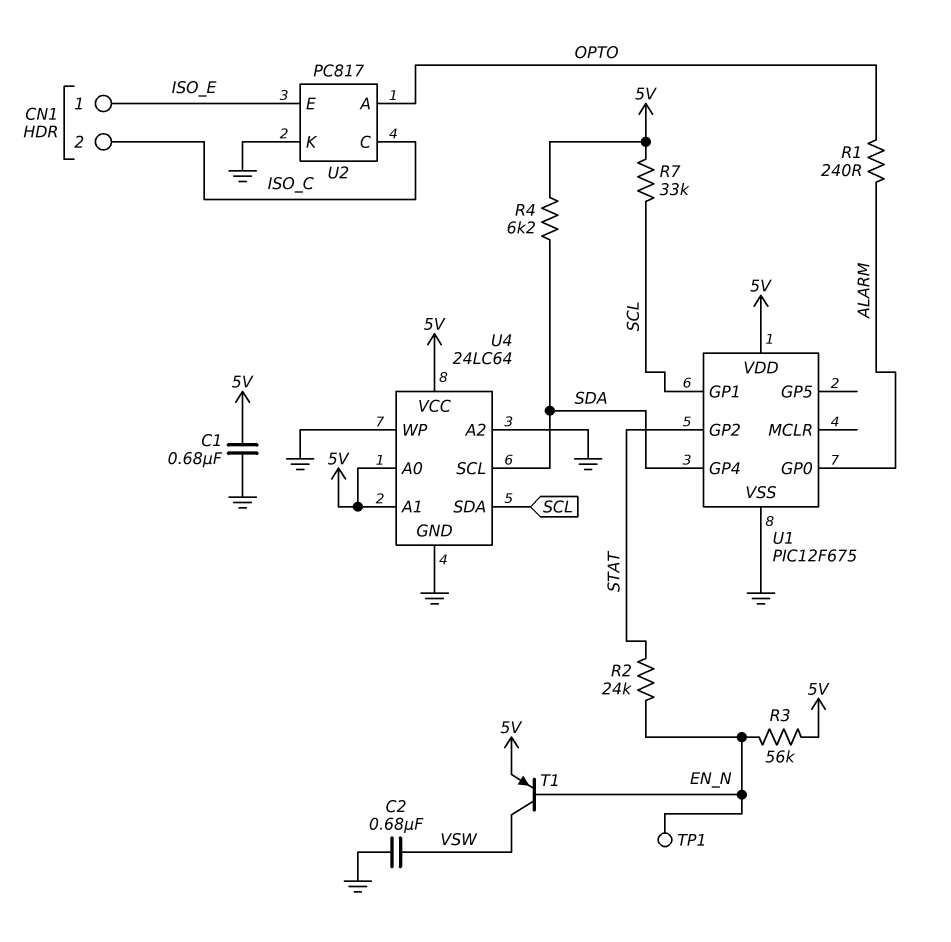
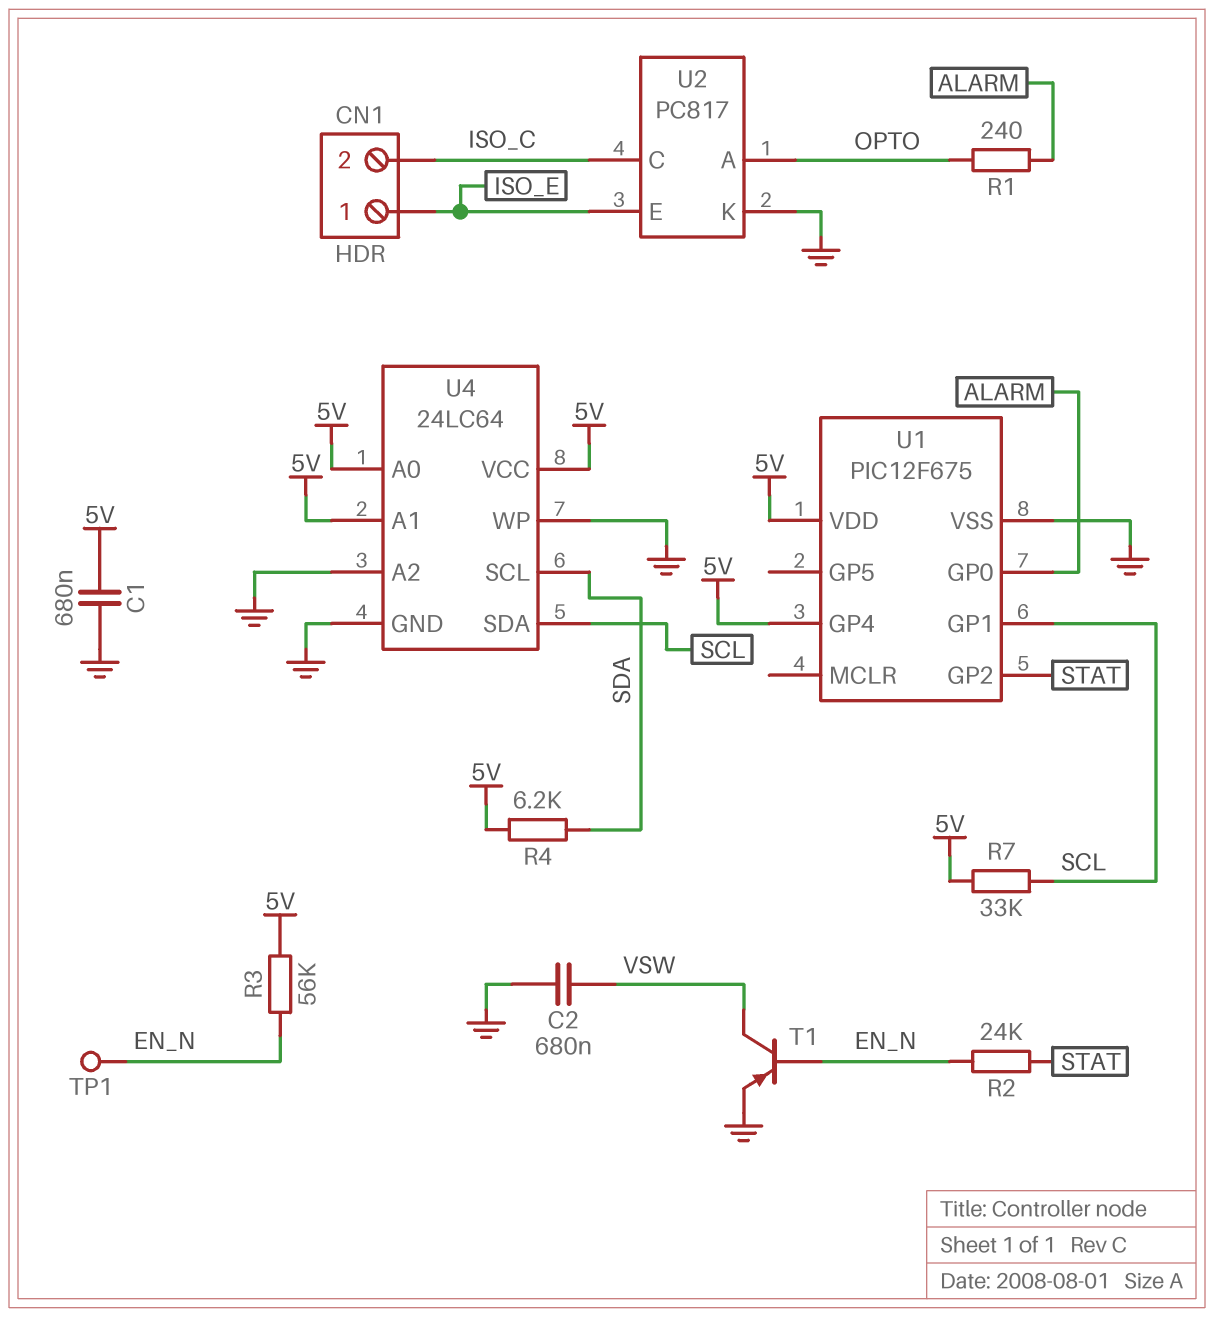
T1: PNP (B EN_N, C VSW, E 5V) -> PNP (B EN_N, C VSW, E GND)
U1 pin GP4: SDA -> 5V

